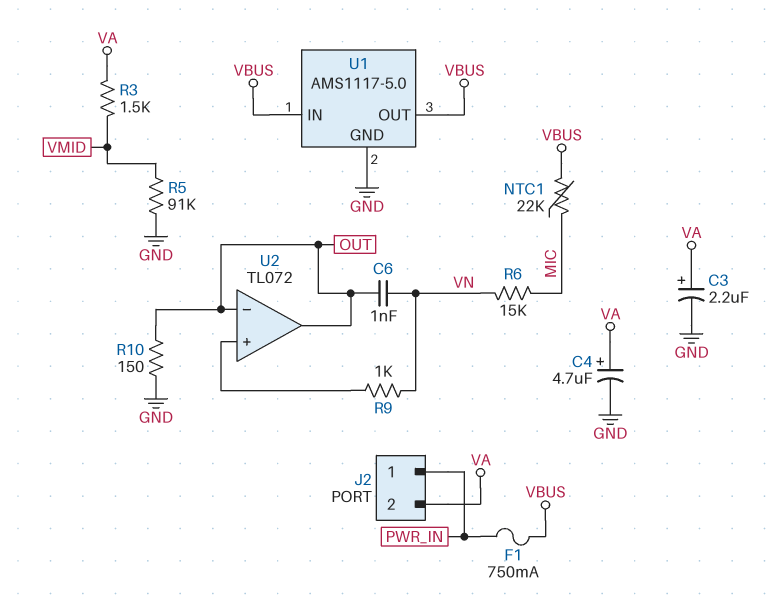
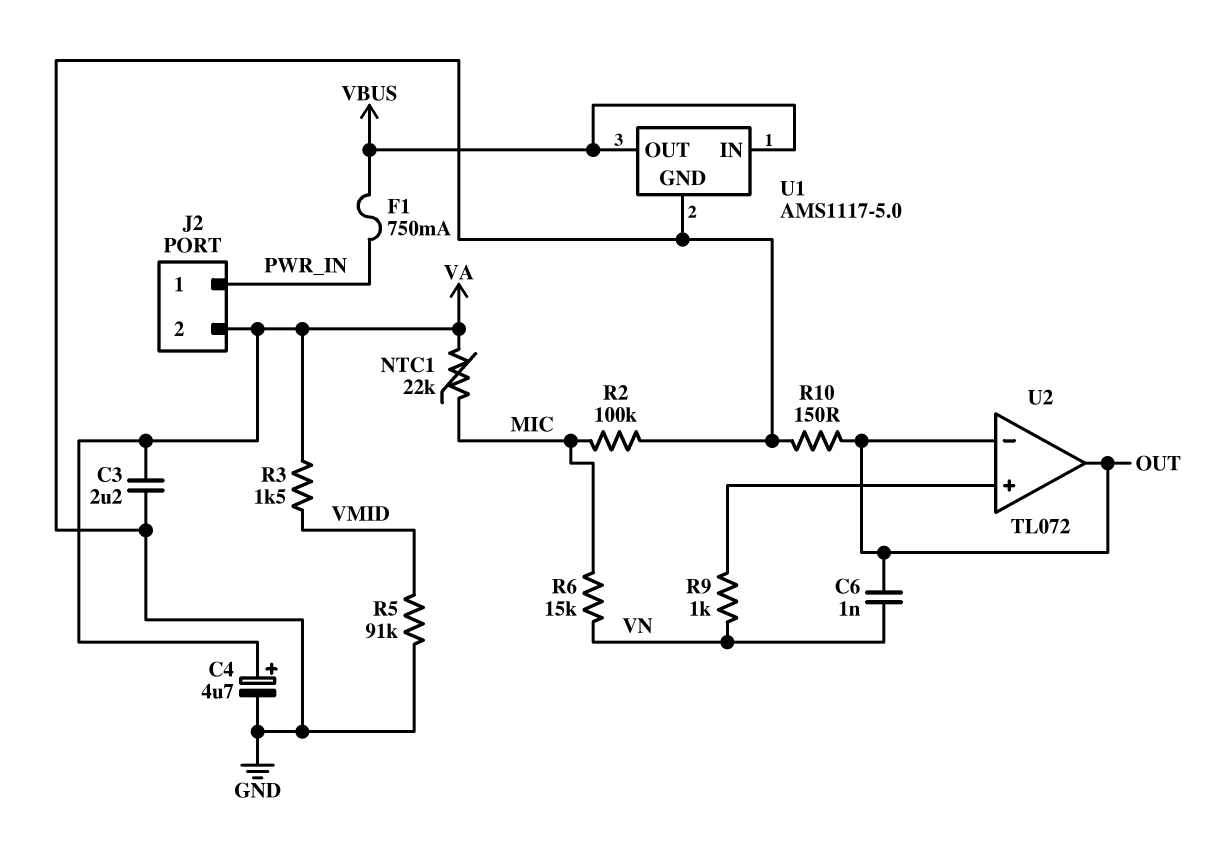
C3: 2.2uF (plus VA, minus GND) -> 2.2uF (GND, VA)
NTC1: 22k (MIC, VBUS) -> 22k (MIC, VA)
R2: none -> 100k (GND, MIC)

